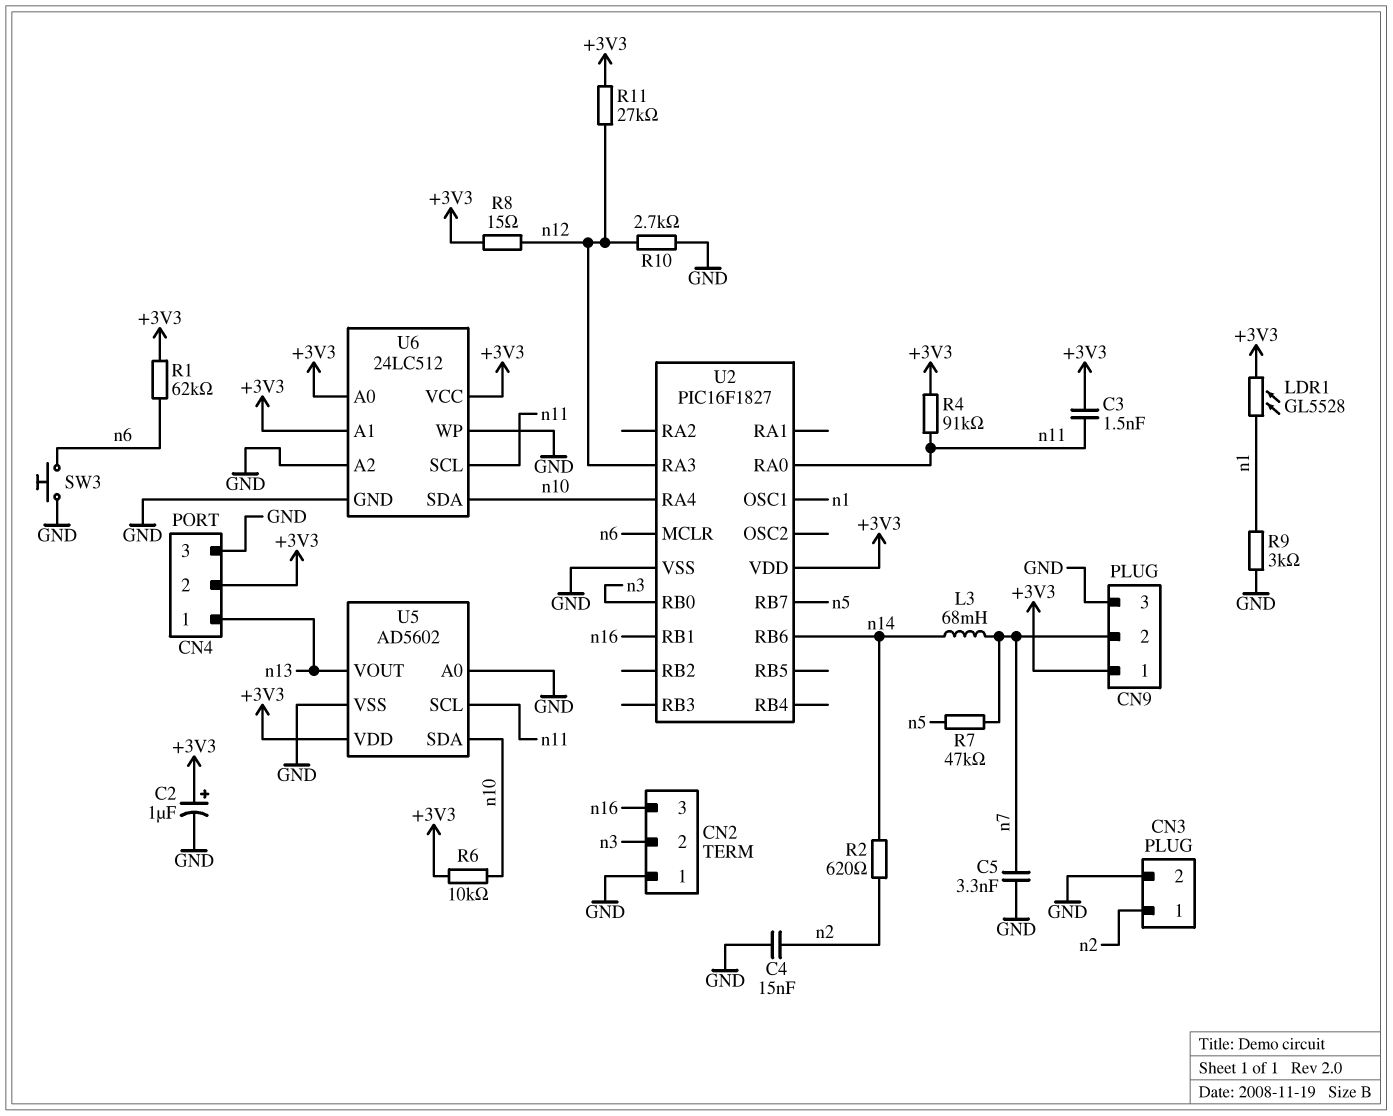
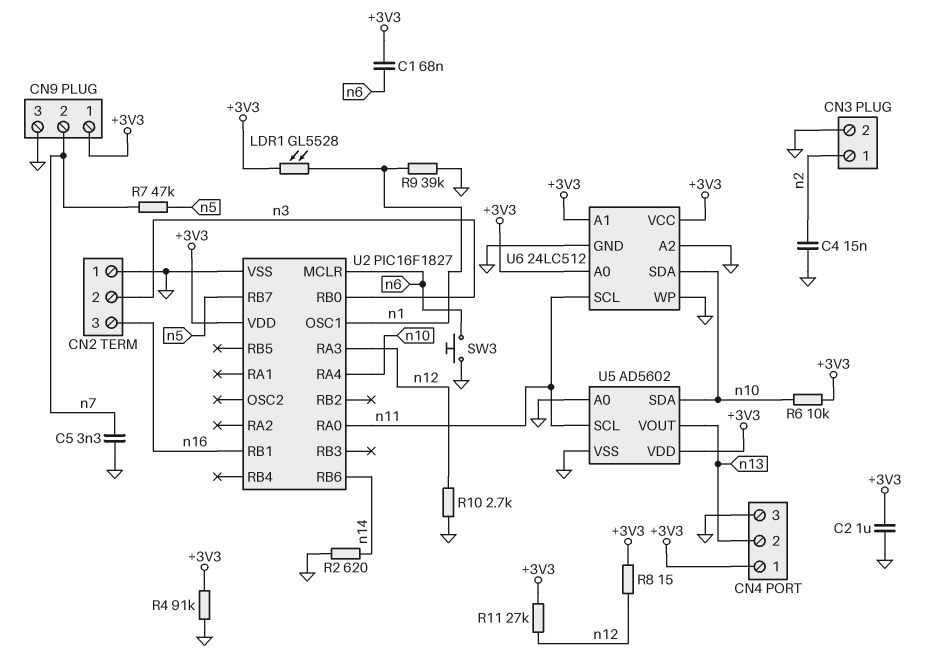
C1: none -> 68nF (+3V3, n6)
C2: 1uF (plus +3V3, minus GND) -> 1uF (+3V3, GND)
C3: 1.5nF (+3V3, n11) -> none
CN4 pin 1: n13 -> +3V3
CN4 pin 2: +3V3 -> n13
L3: 68mH (n7, n14) -> none
R1: 62k (+3V3, n6) -> none
R2: 620 (n2, n14) -> 620 (GND, n14)
R4: 91k (+3V3, n11) -> 91k (+3V3, GND)
R9: 3k (GND, n1) -> 39k (GND, n1)

